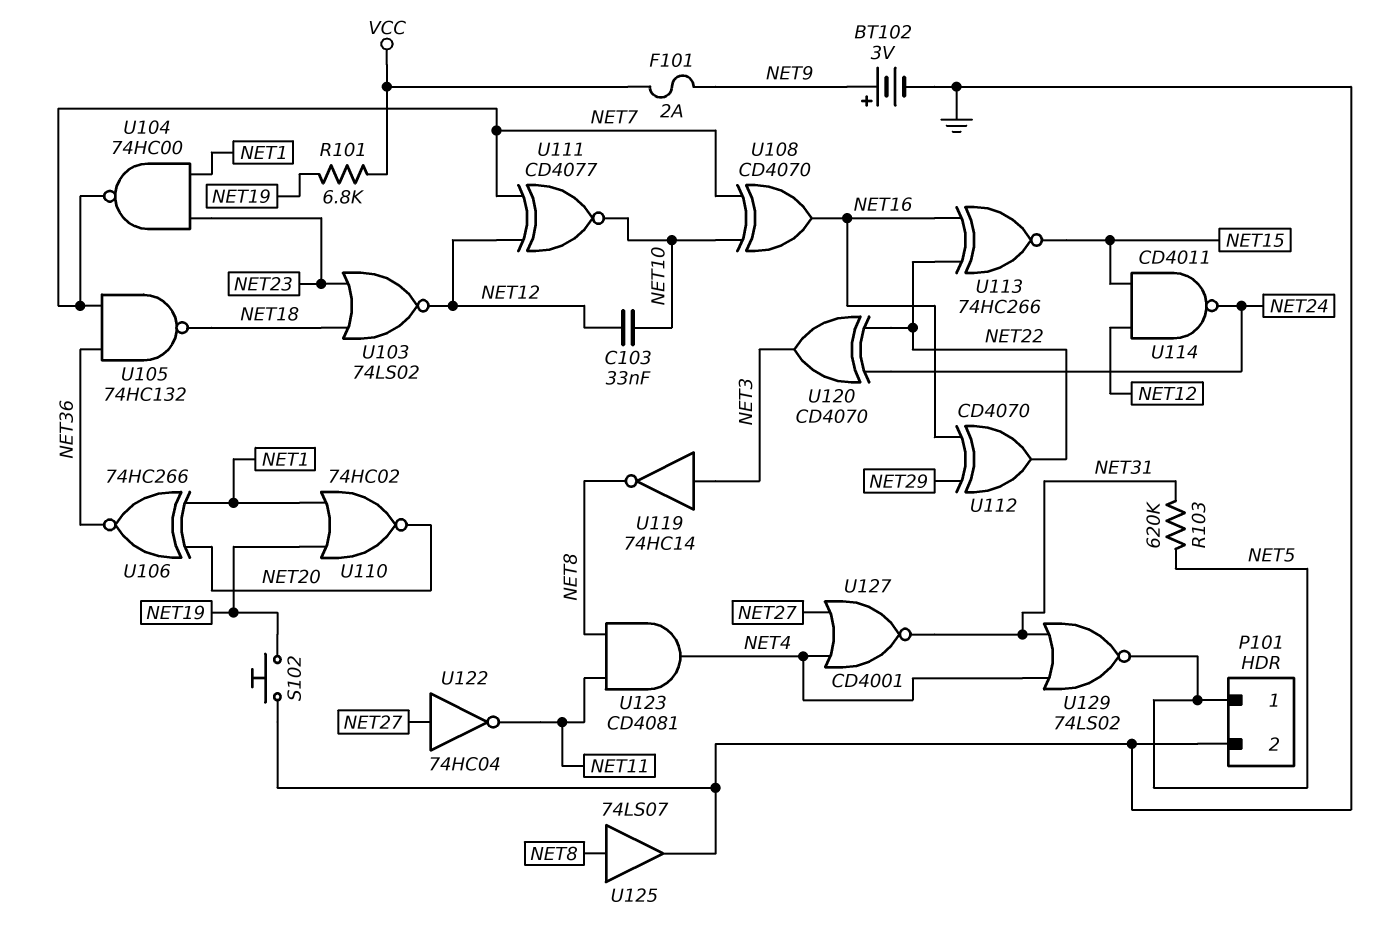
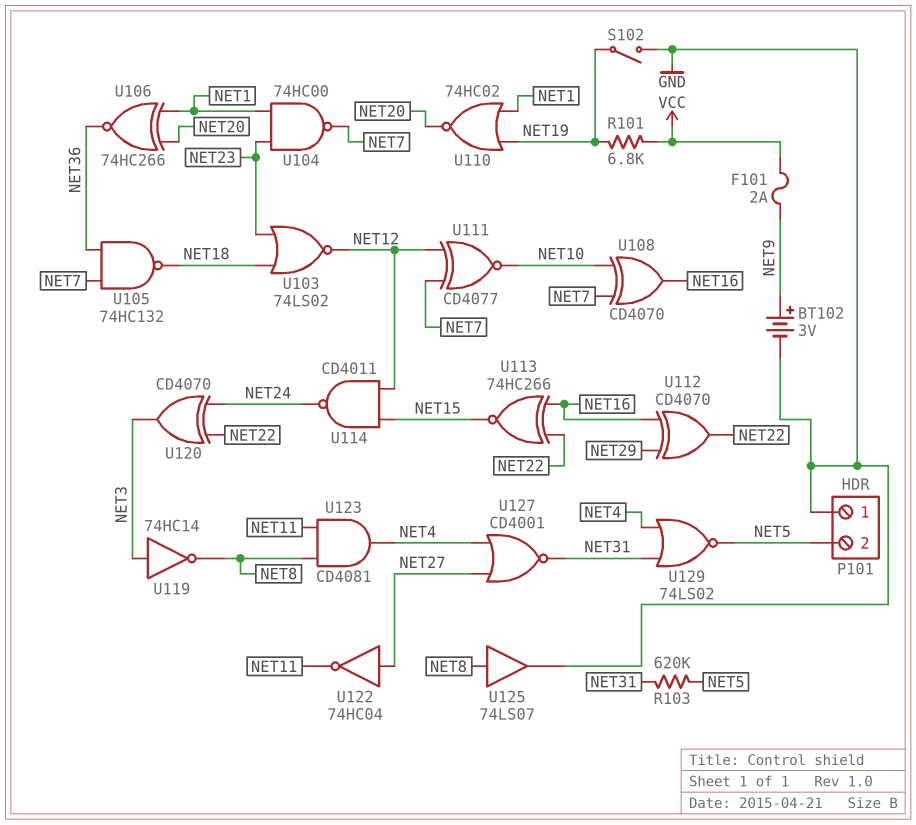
C103: 33nF (NET10, NET12) -> none
P101 pin 1: NET5 -> GND
P101 pin 2: GND -> NET5
S102: button (GND, NET19) -> switch (GND, NET19)

